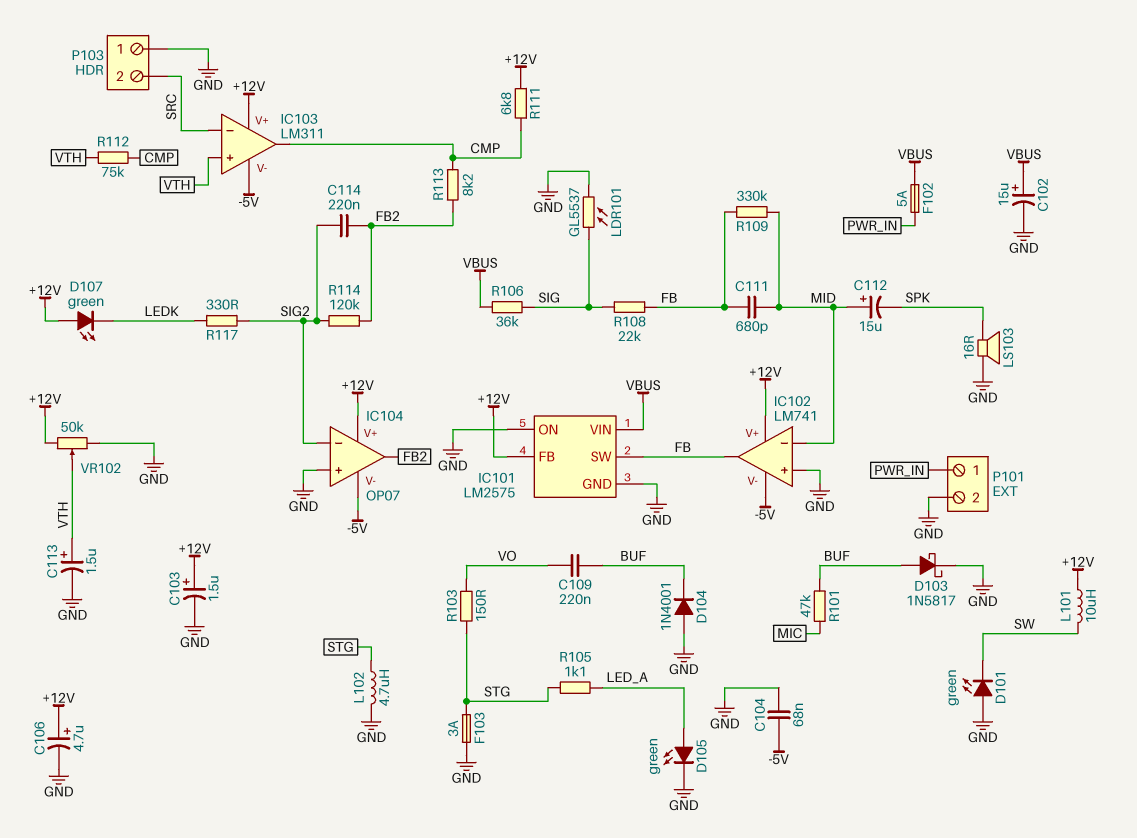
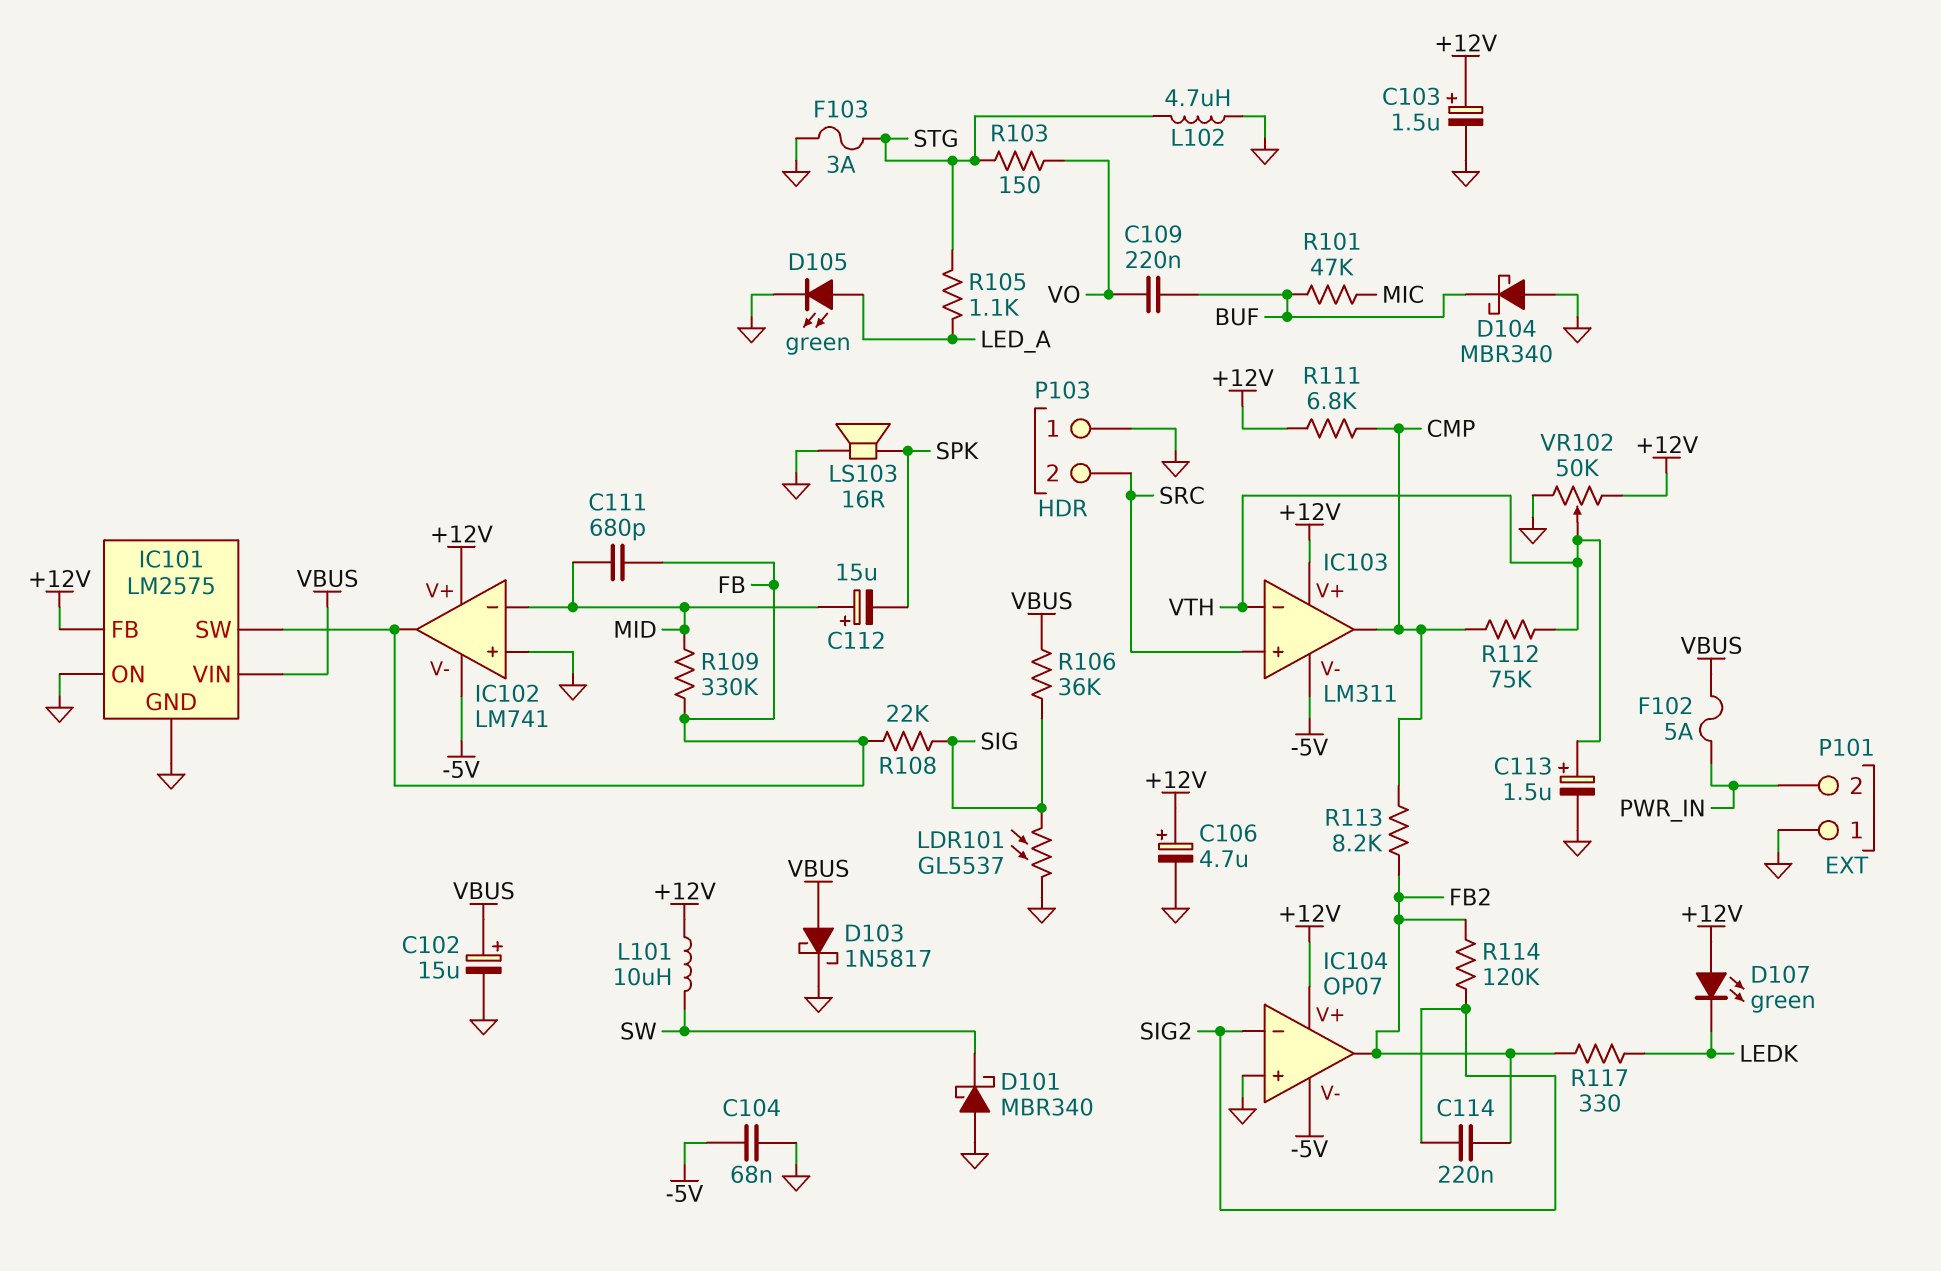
D101: LED green (A GND, K SW) -> schottky MBR340 (A GND, K SW)
D103: schottky 1N5817 (A BUF, K GND) -> schottky 1N5817 (A VBUS, K GND)
D104: diode 1N4001 (A GND, K BUF) -> schottky MBR340 (A GND, K BUF)
IC103 pin in+: VTH -> SRC
IC103 pin in-: SRC -> VTH
P101 pin 1: PWR_IN -> GND
P101 pin 2: GND -> PWR_IN
R117: 330 (LEDK, SIG2) -> 330 (FB2, LEDK)

